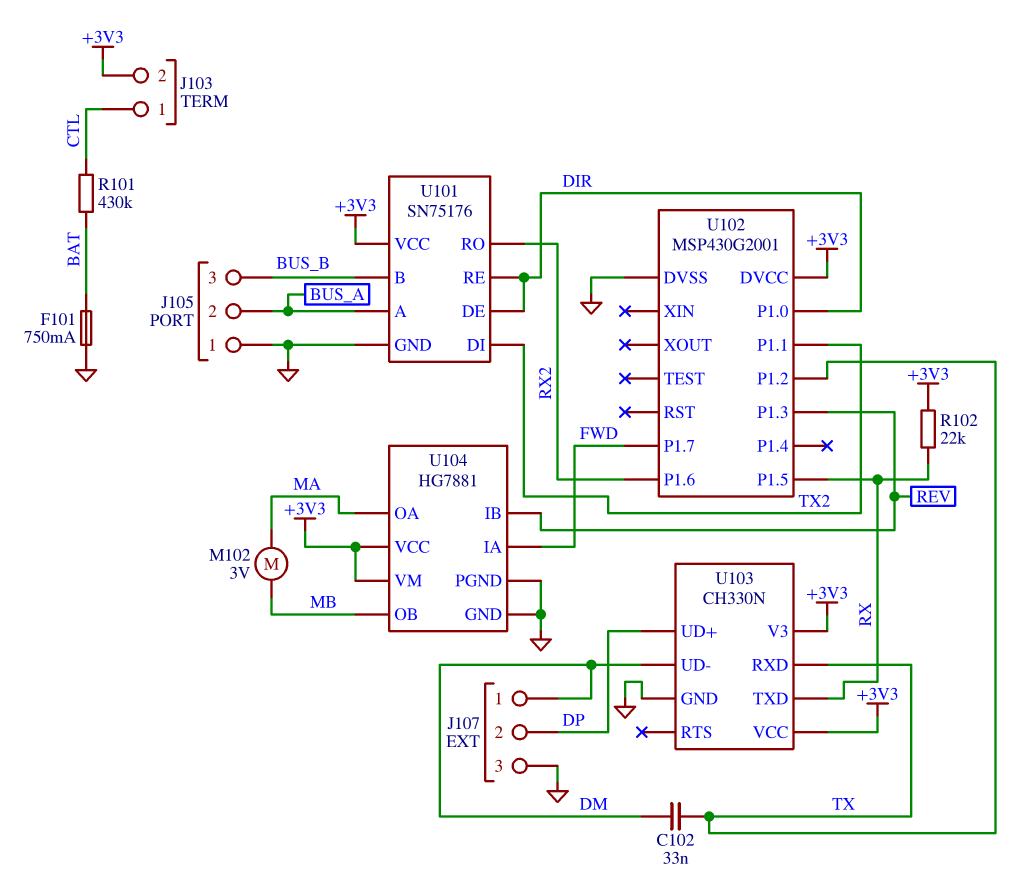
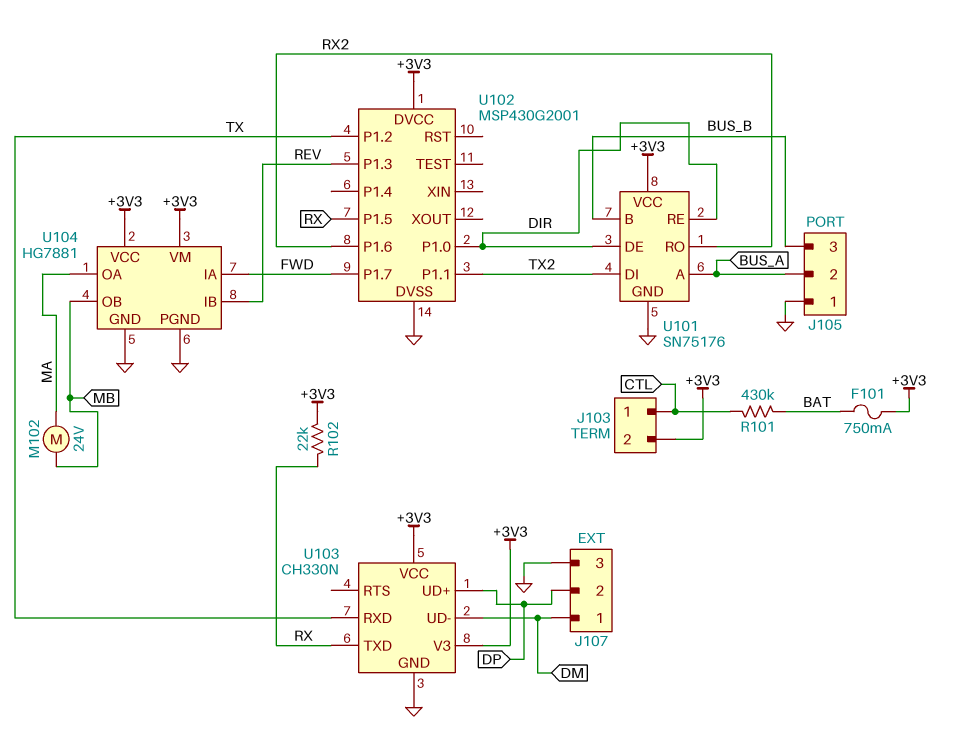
C102: 33nF (DM, TX) -> none
F101: 750mA (BAT, GND) -> 750mA (+3V3, BAT)
M102: motor 3V (MA, MB) -> motor 24V (MA, MB)

